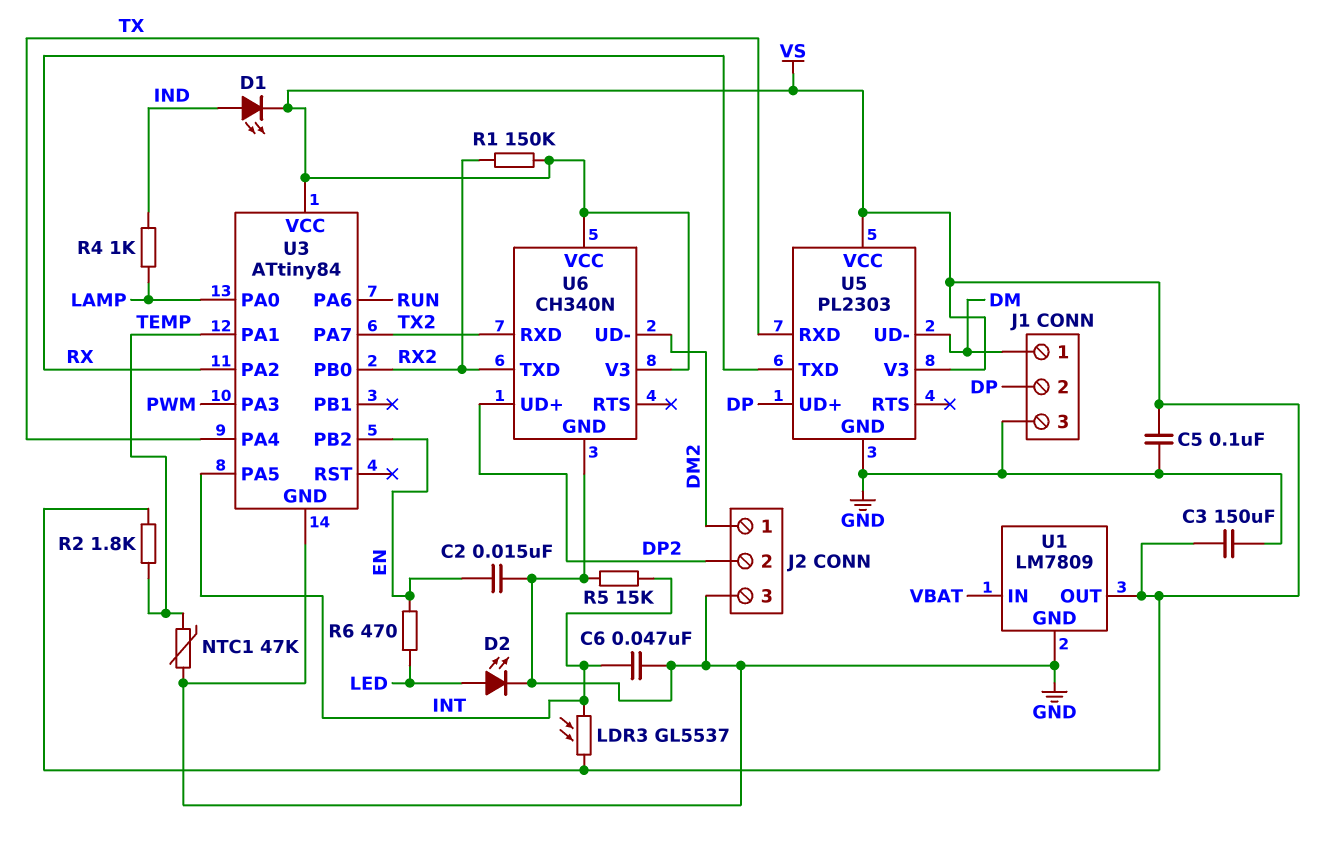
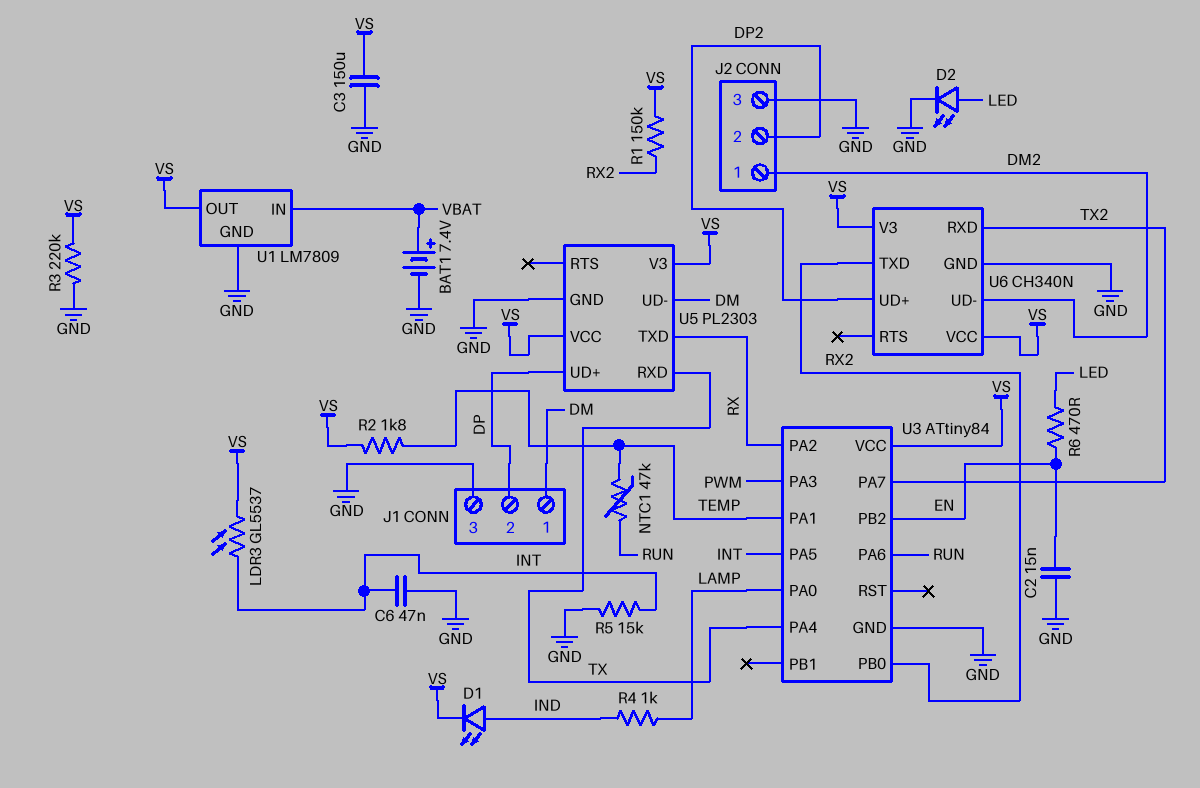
BAT1: none -> 7.4V (plus VBAT, minus GND)
C5: 100nF (GND, VS) -> none
NTC1: 47k (GND, TEMP) -> 47k (RUN, TEMP)
R3: none -> 220k (GND, VS)

